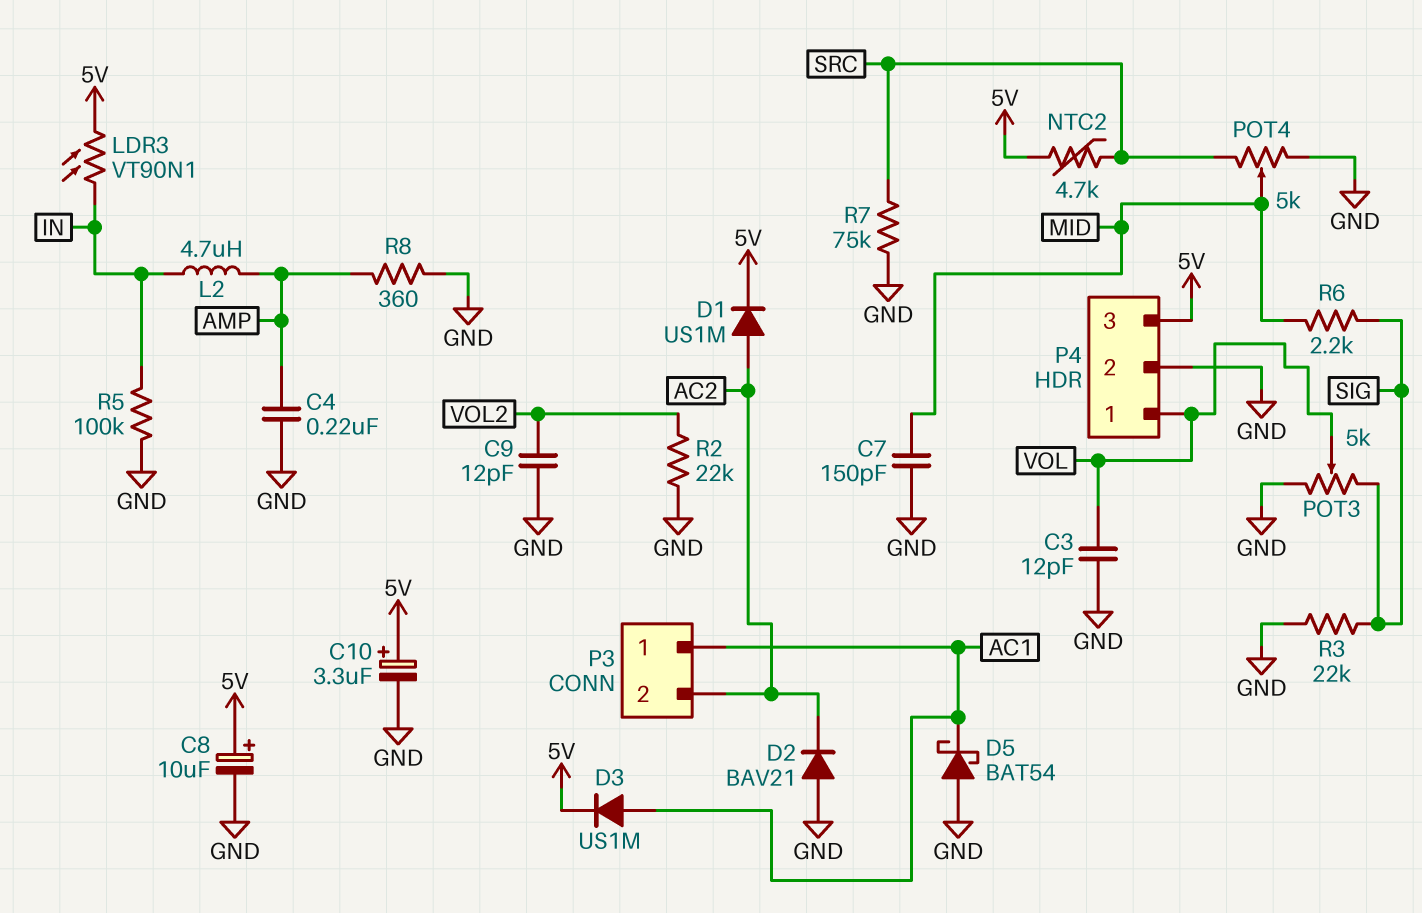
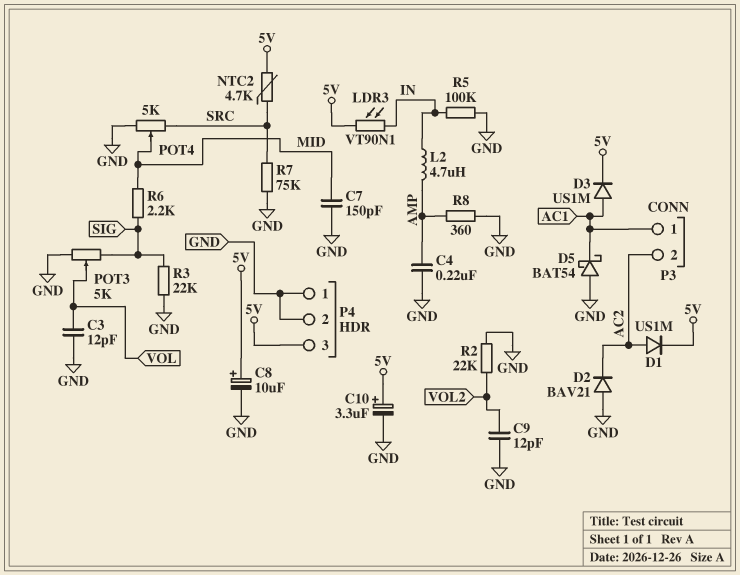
P4 pin 1: VOL -> GND

